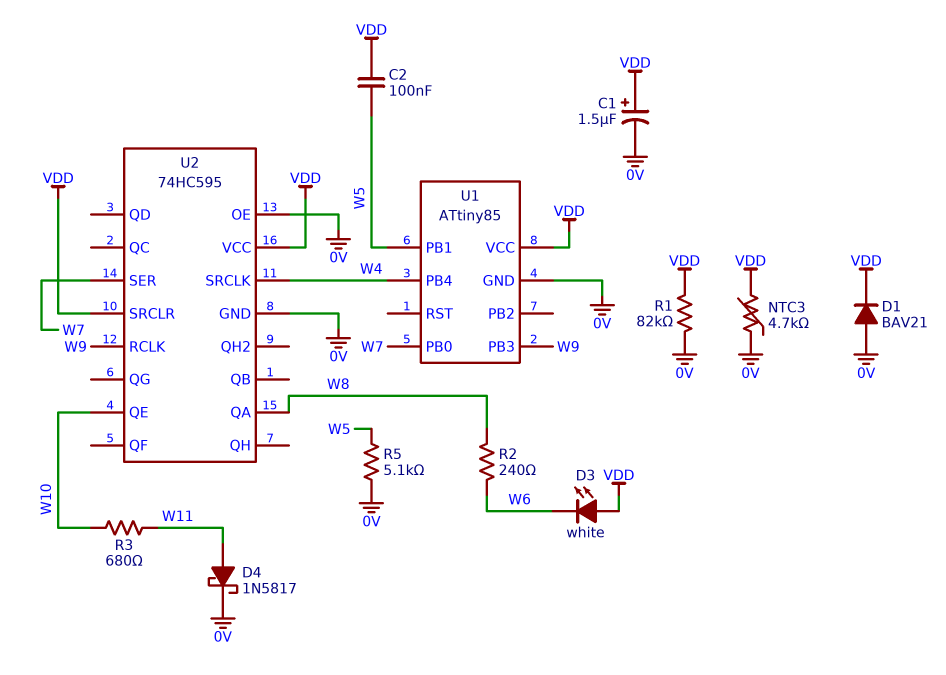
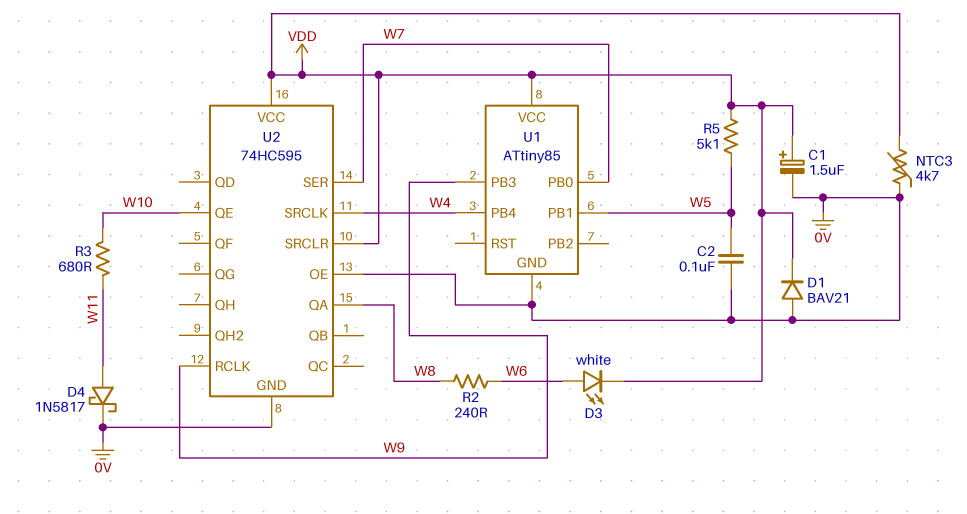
C2: 100nF (VDD, W5) -> 100nF (0V, W5)
D3: LED white (A VDD, K W6) -> LED white (A W6, K VDD)
R1: 82k (0V, VDD) -> none
R5: 5.1k (0V, W5) -> 5.1k (VDD, W5)

